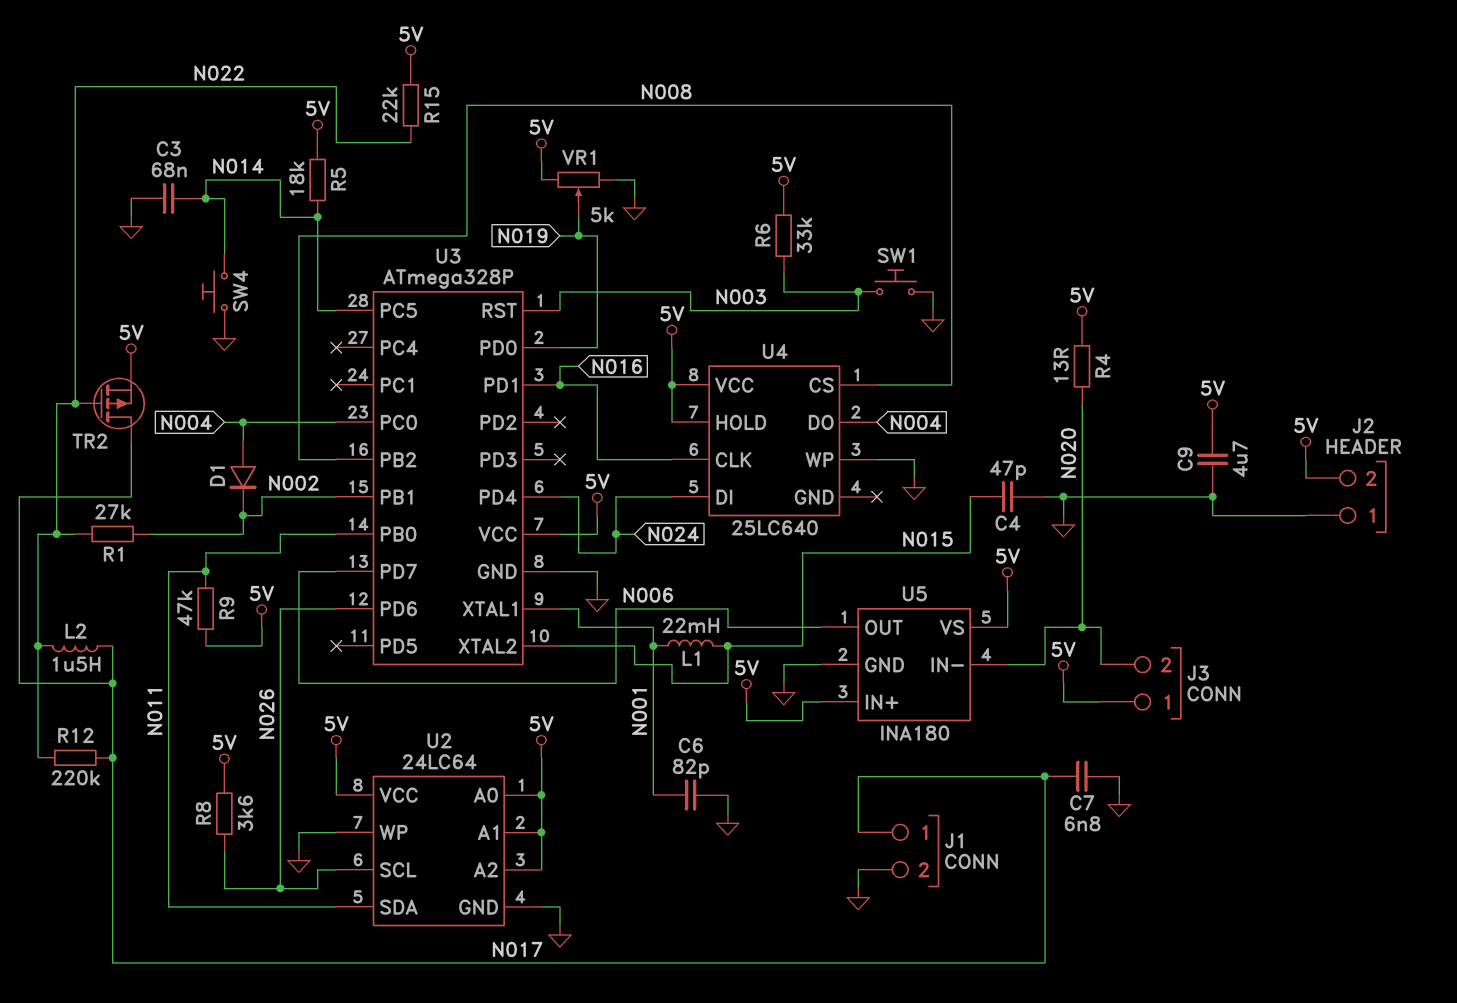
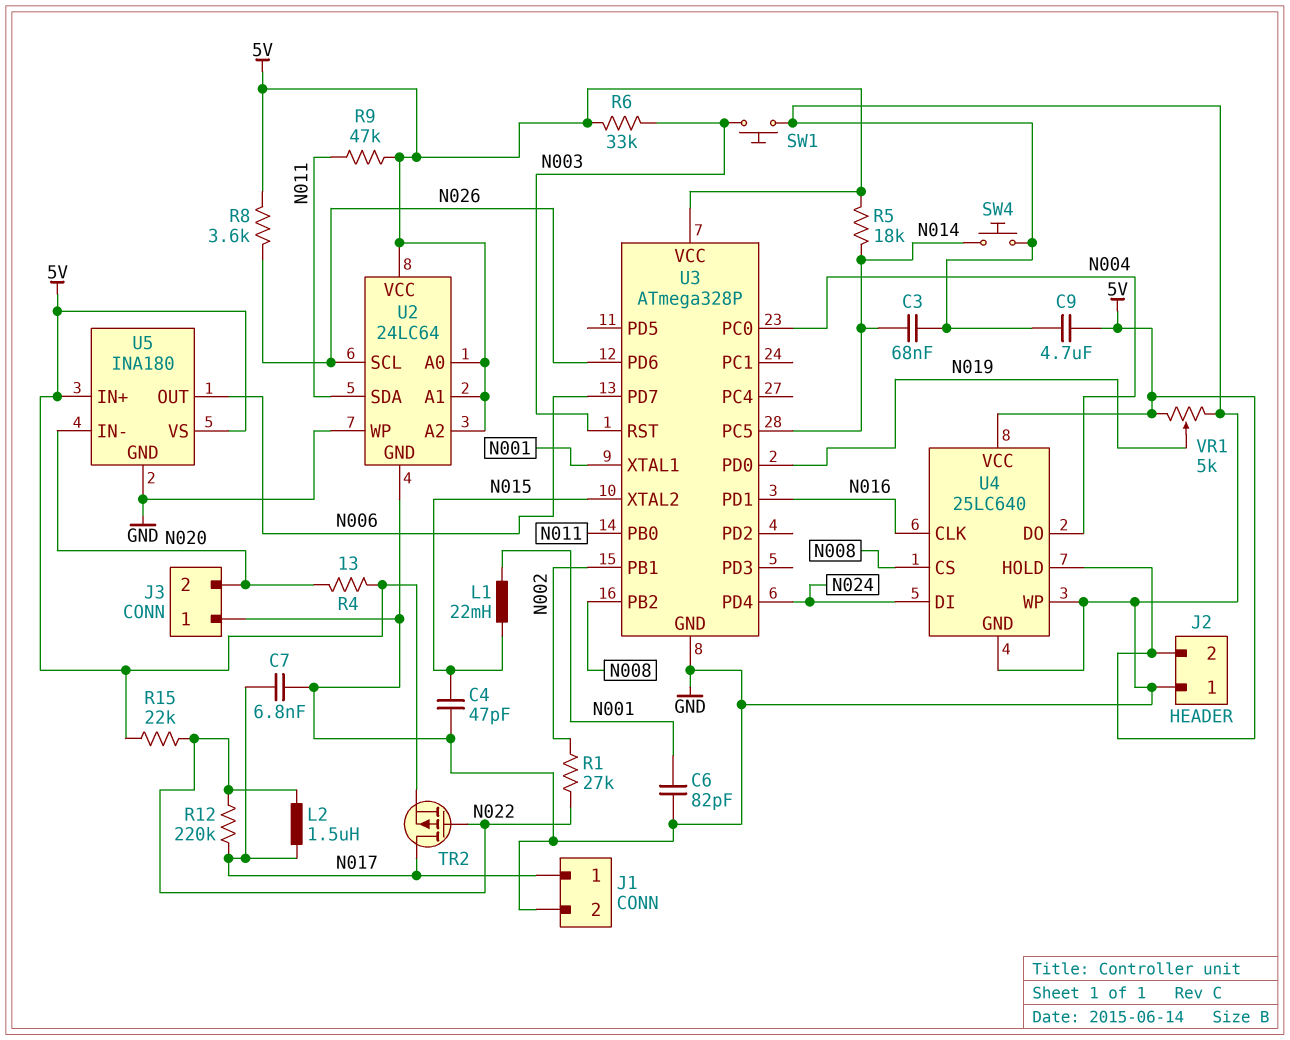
D1: diode (A N004, K N002) -> none
J3 pin 1: 5V -> GND
U4 pin GND: none -> GND

